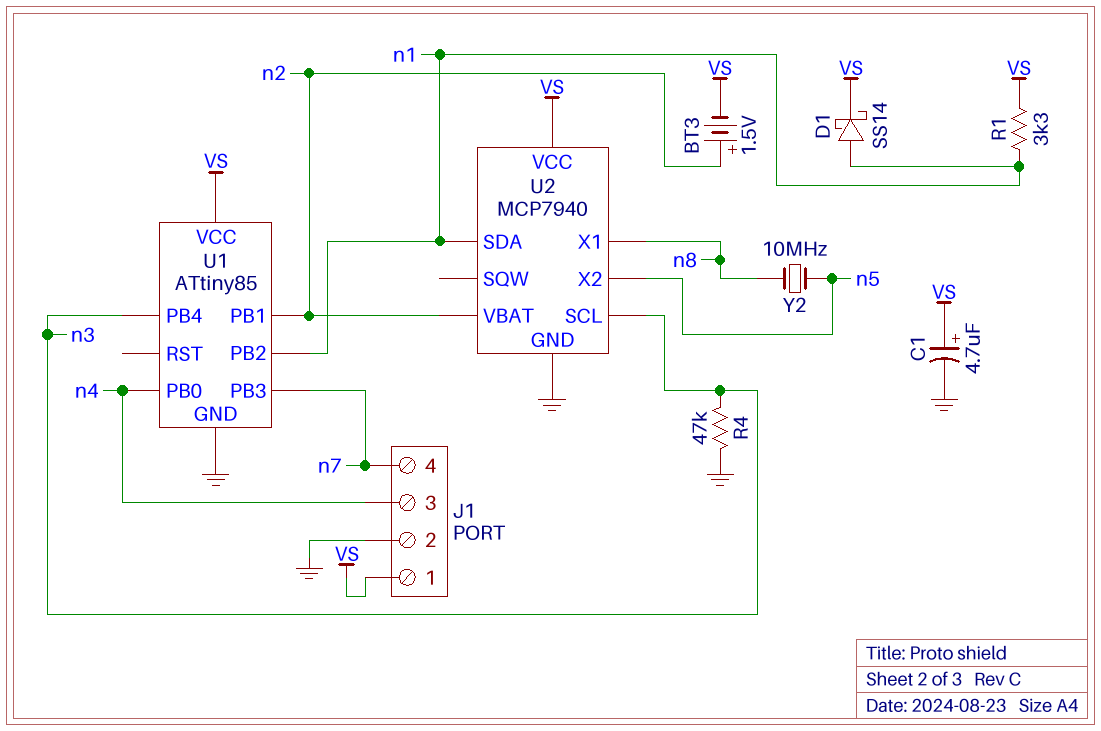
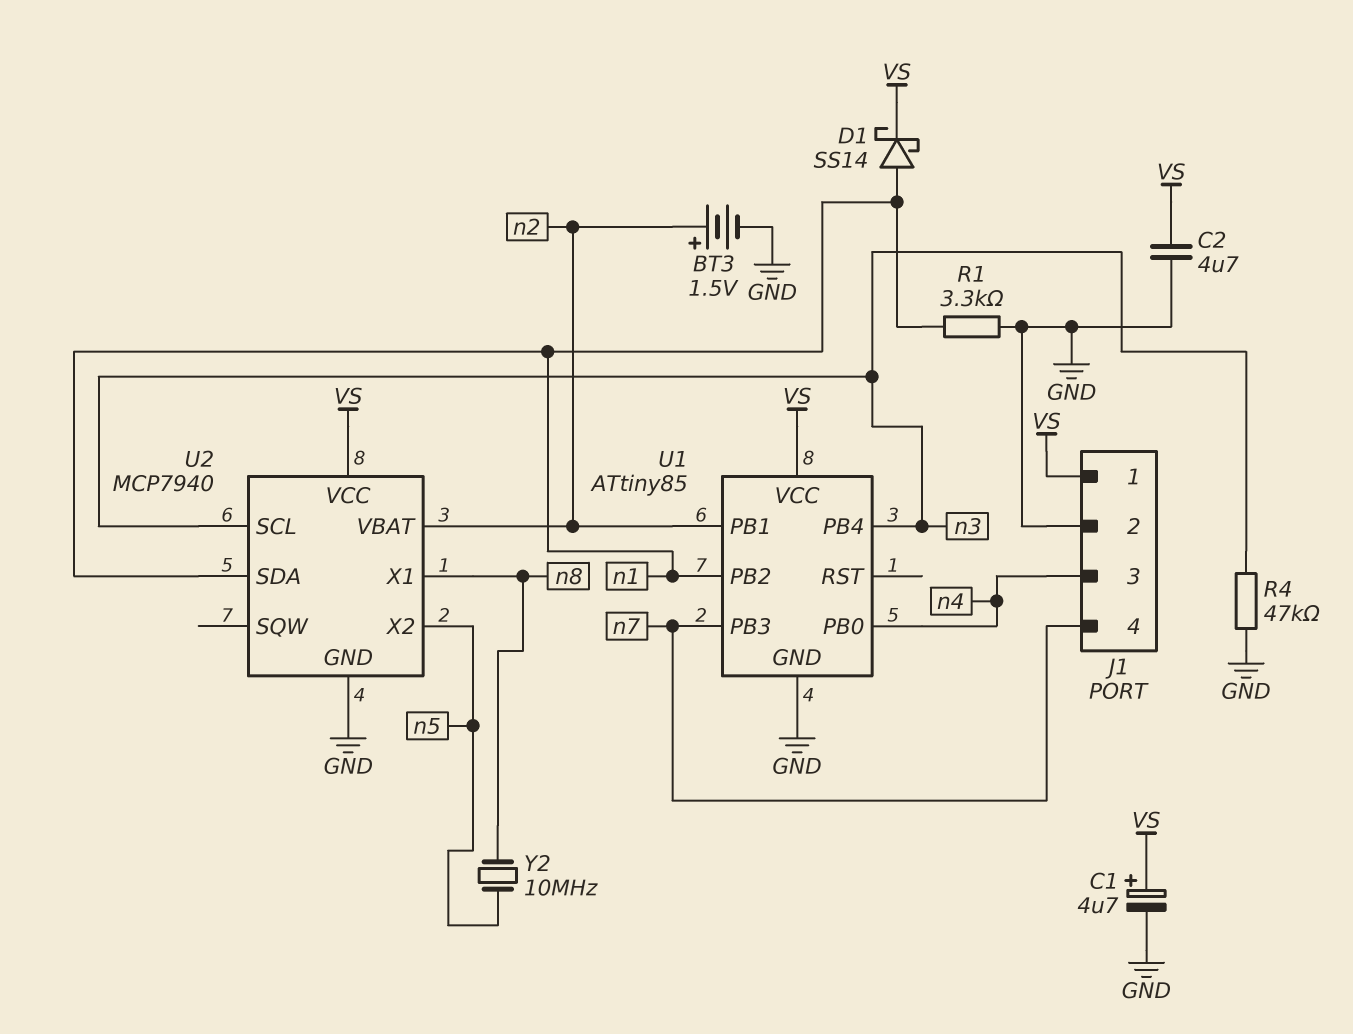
BT3: 1.5V (plus n2, minus VS) -> 1.5V (plus n2, minus GND)
C2: none -> 4.7uF (GND, VS)
R1: 3.3k (VS, n1) -> 3.3k (GND, n1)

